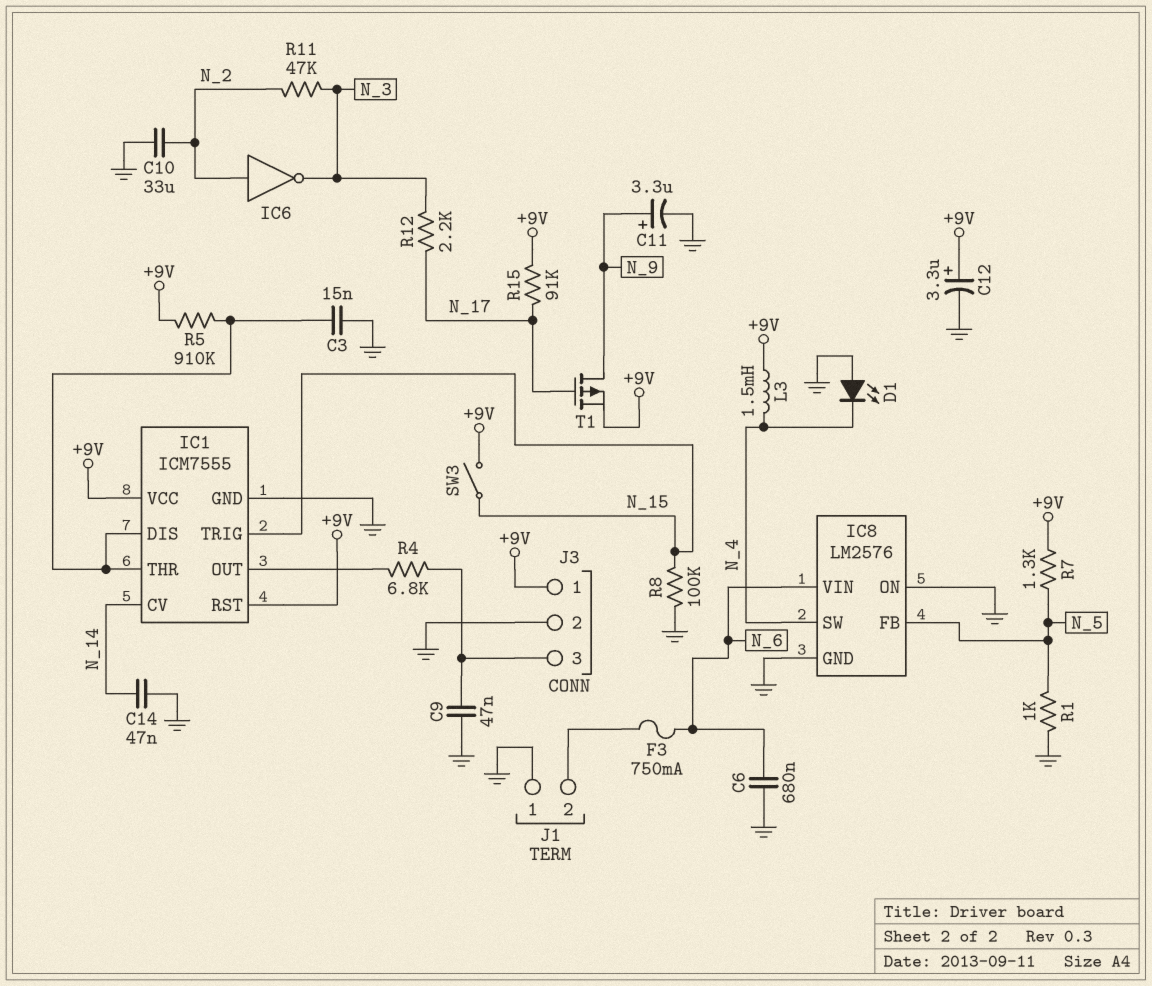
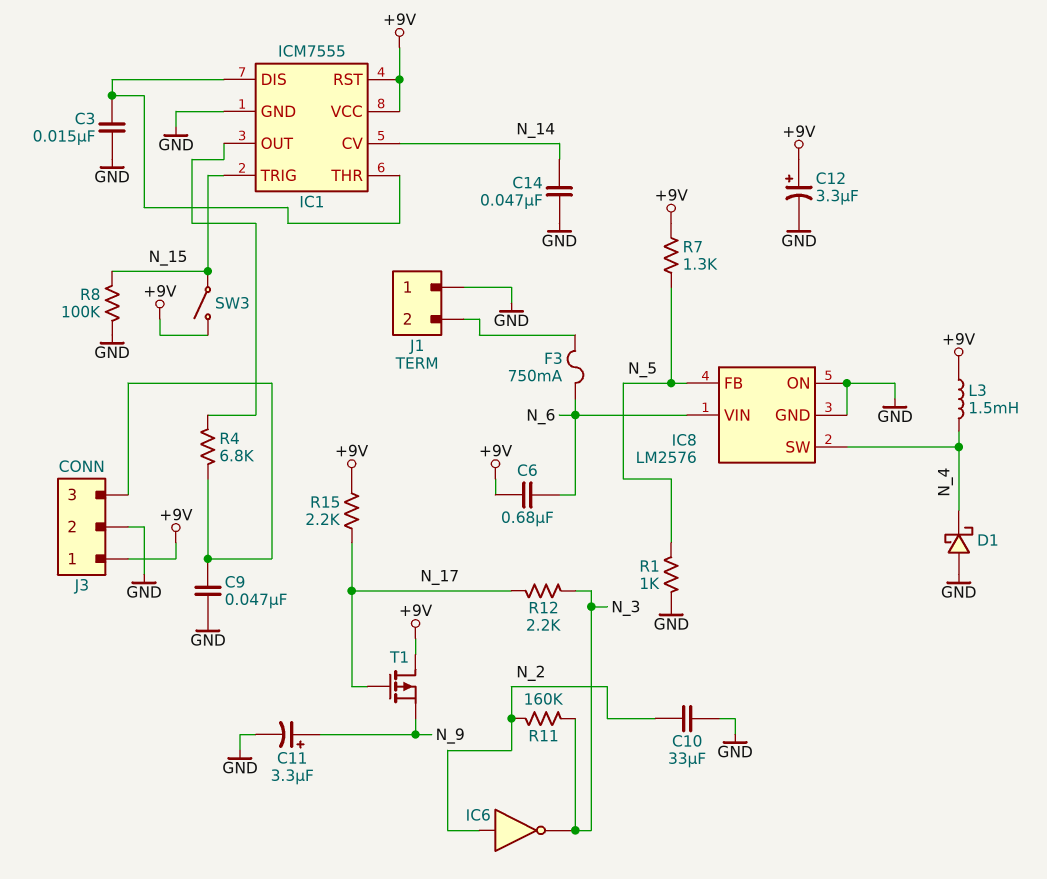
C6: 680nF (GND, N_6) -> 680nF (+9V, N_6)
D1: LED (A GND, K N_4) -> schottky (A GND, K N_4)
R5: 910k (+9V, IC1/DIS) -> none
R11: 47k (N_2, N_3) -> 160k (N_2, N_3)
R15: 91k (+9V, N_17) -> 2.2k (+9V, N_17)
T1: PMOS (G N_17, D N_9, S +9V) -> PMOS (G N_17, D +9V, S N_9)

